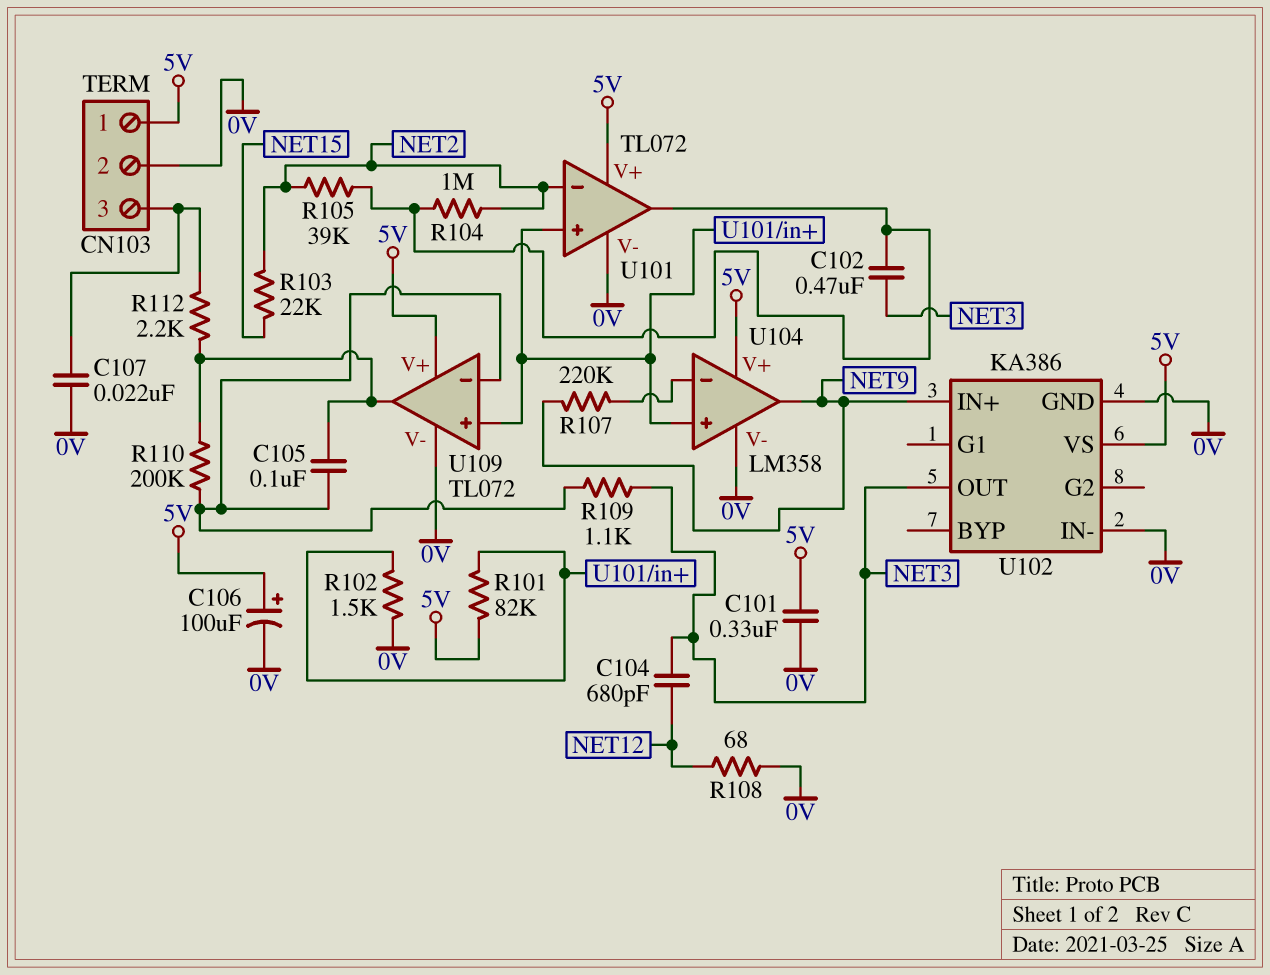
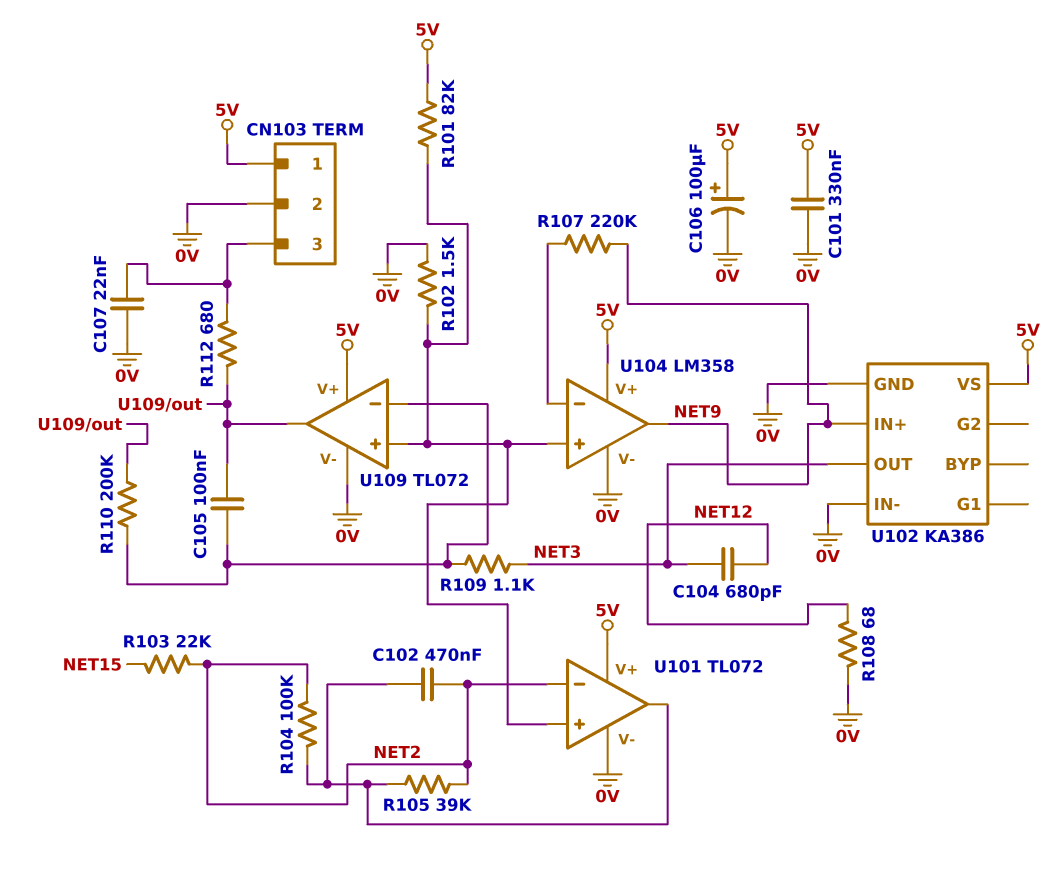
C102: 470nF (NET3, U101/out) -> 470nF (NET2, U101/out)
R104: 1M (NET2, U101/out) -> 100k (NET2, U101/out)
R112: 2.2k (CN103/3, U109/out) -> 680 (CN103/3, U109/out)

